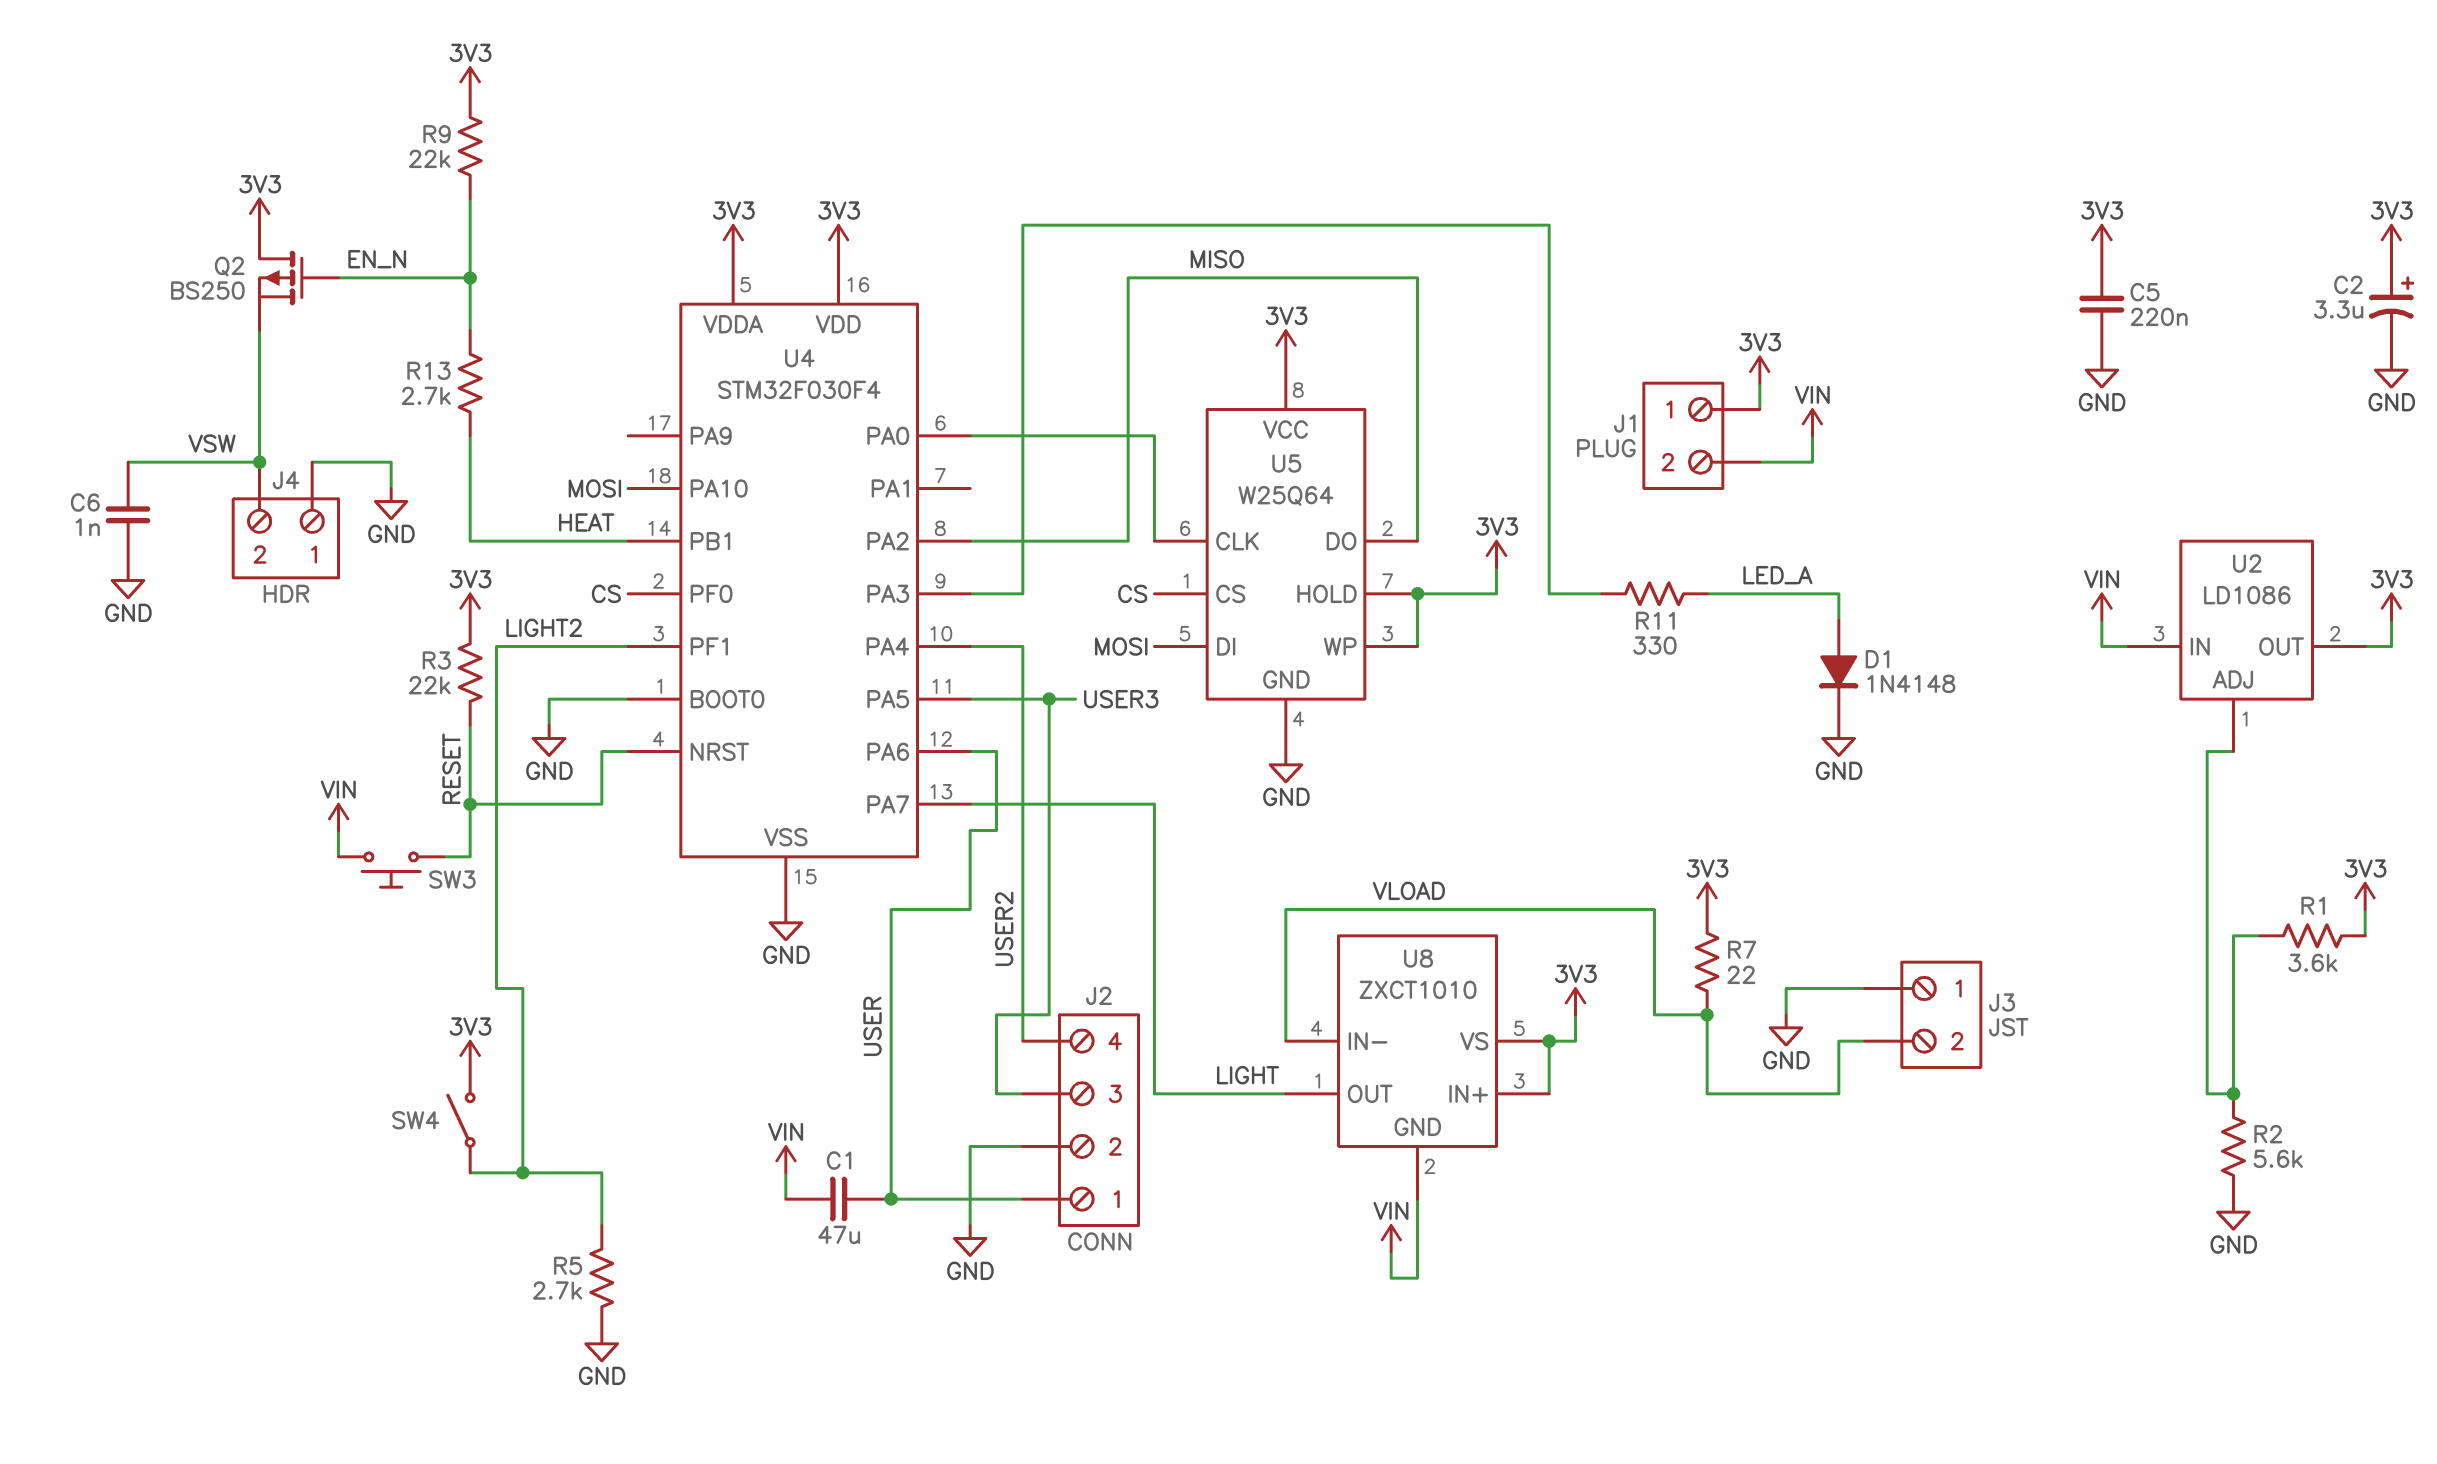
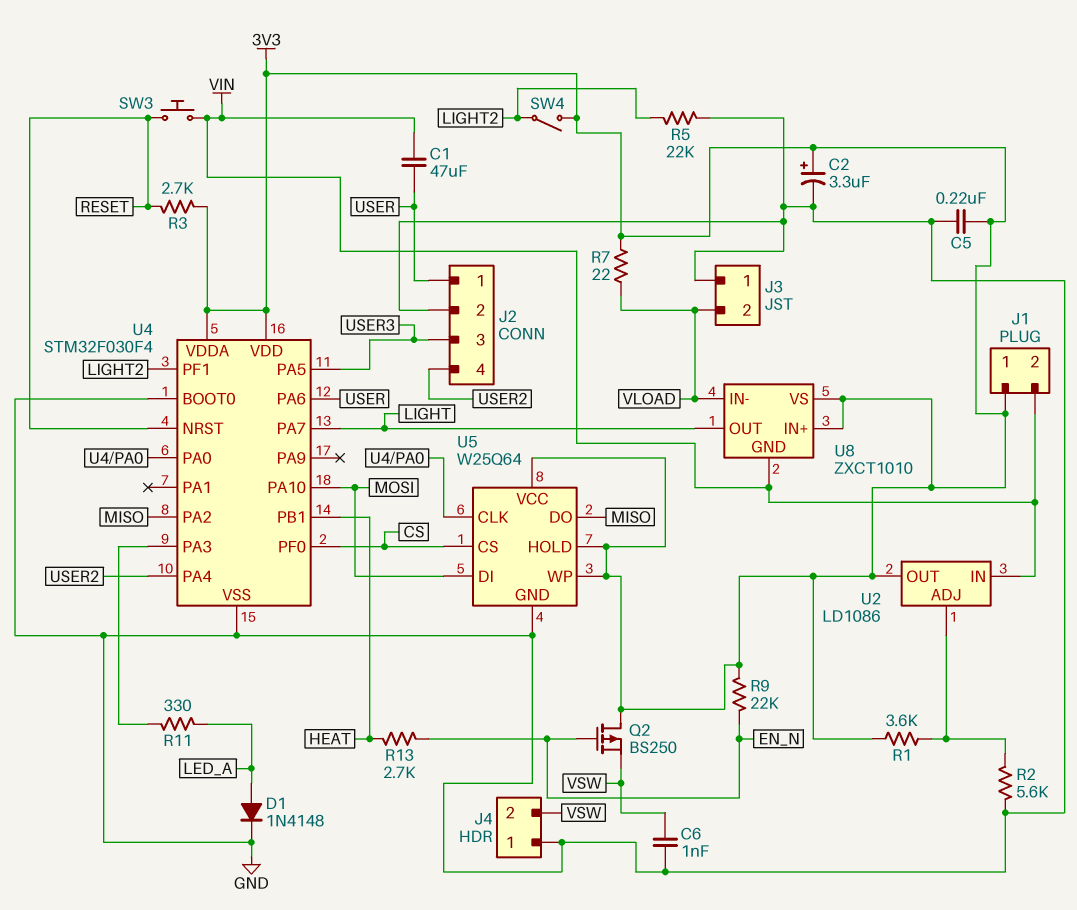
R3: 22k (3V3, RESET) -> 2.7k (3V3, RESET)
R5: 2.7k (GND, LIGHT2) -> 22k (GND, LIGHT2)

